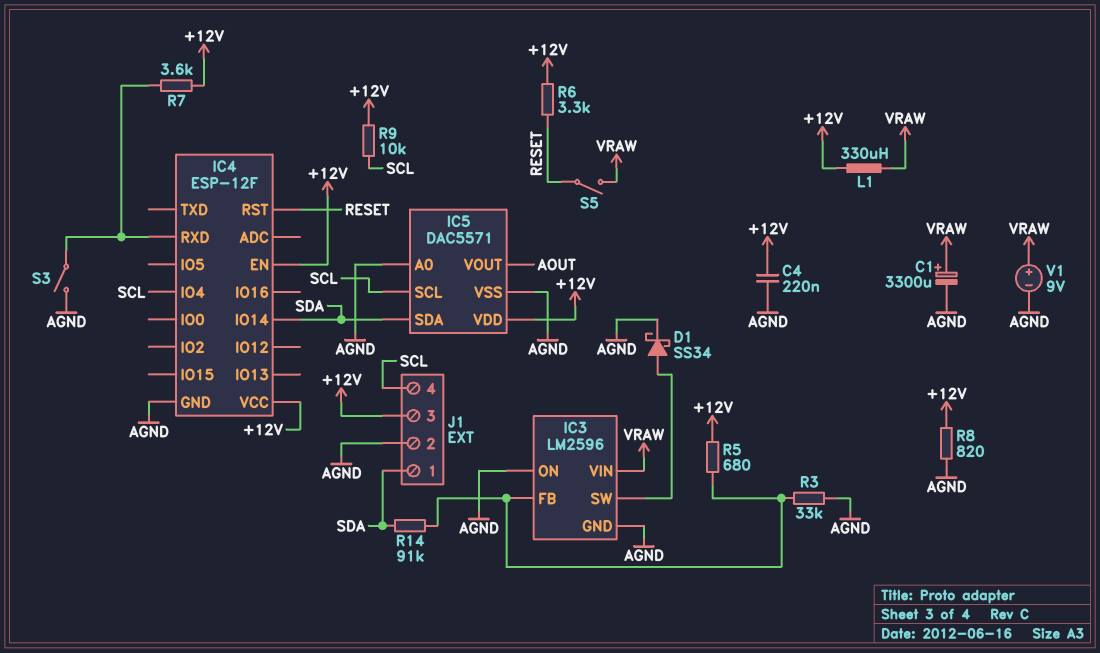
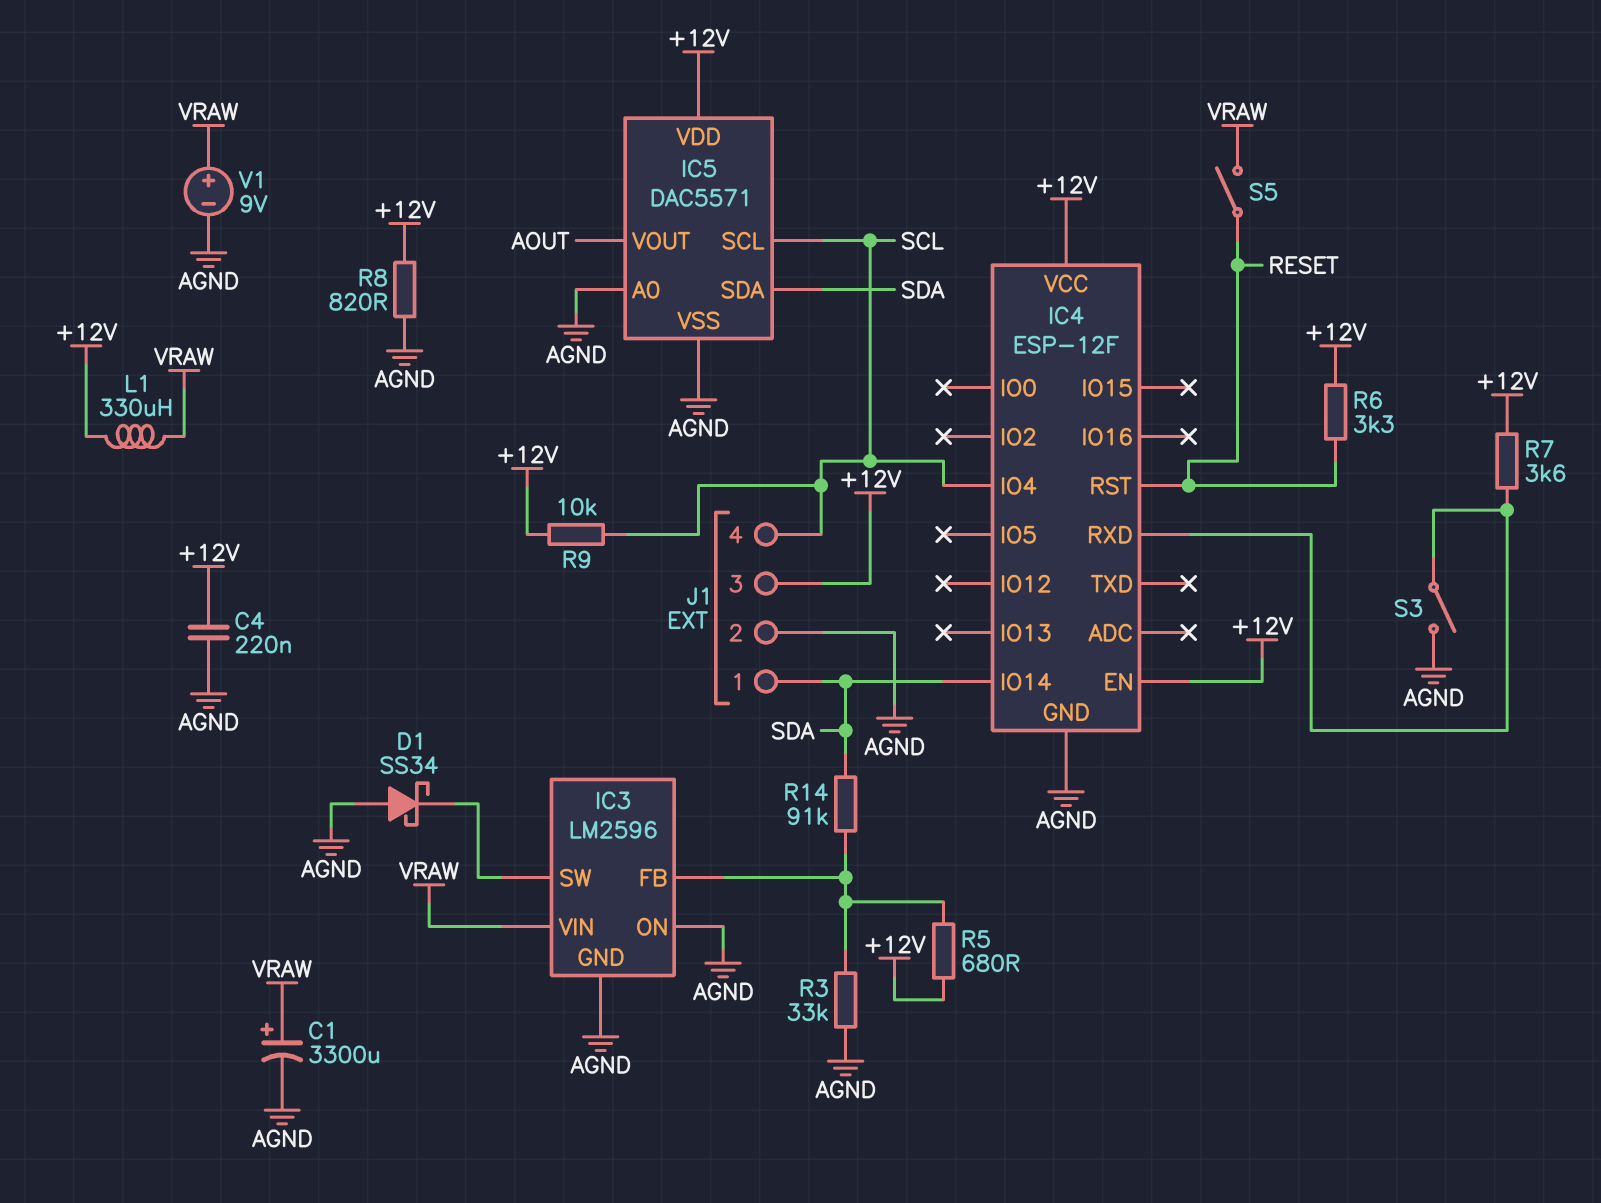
D1: schottky SS34 (A IC3/SW, K AGND) -> schottky SS34 (A AGND, K IC3/SW)

